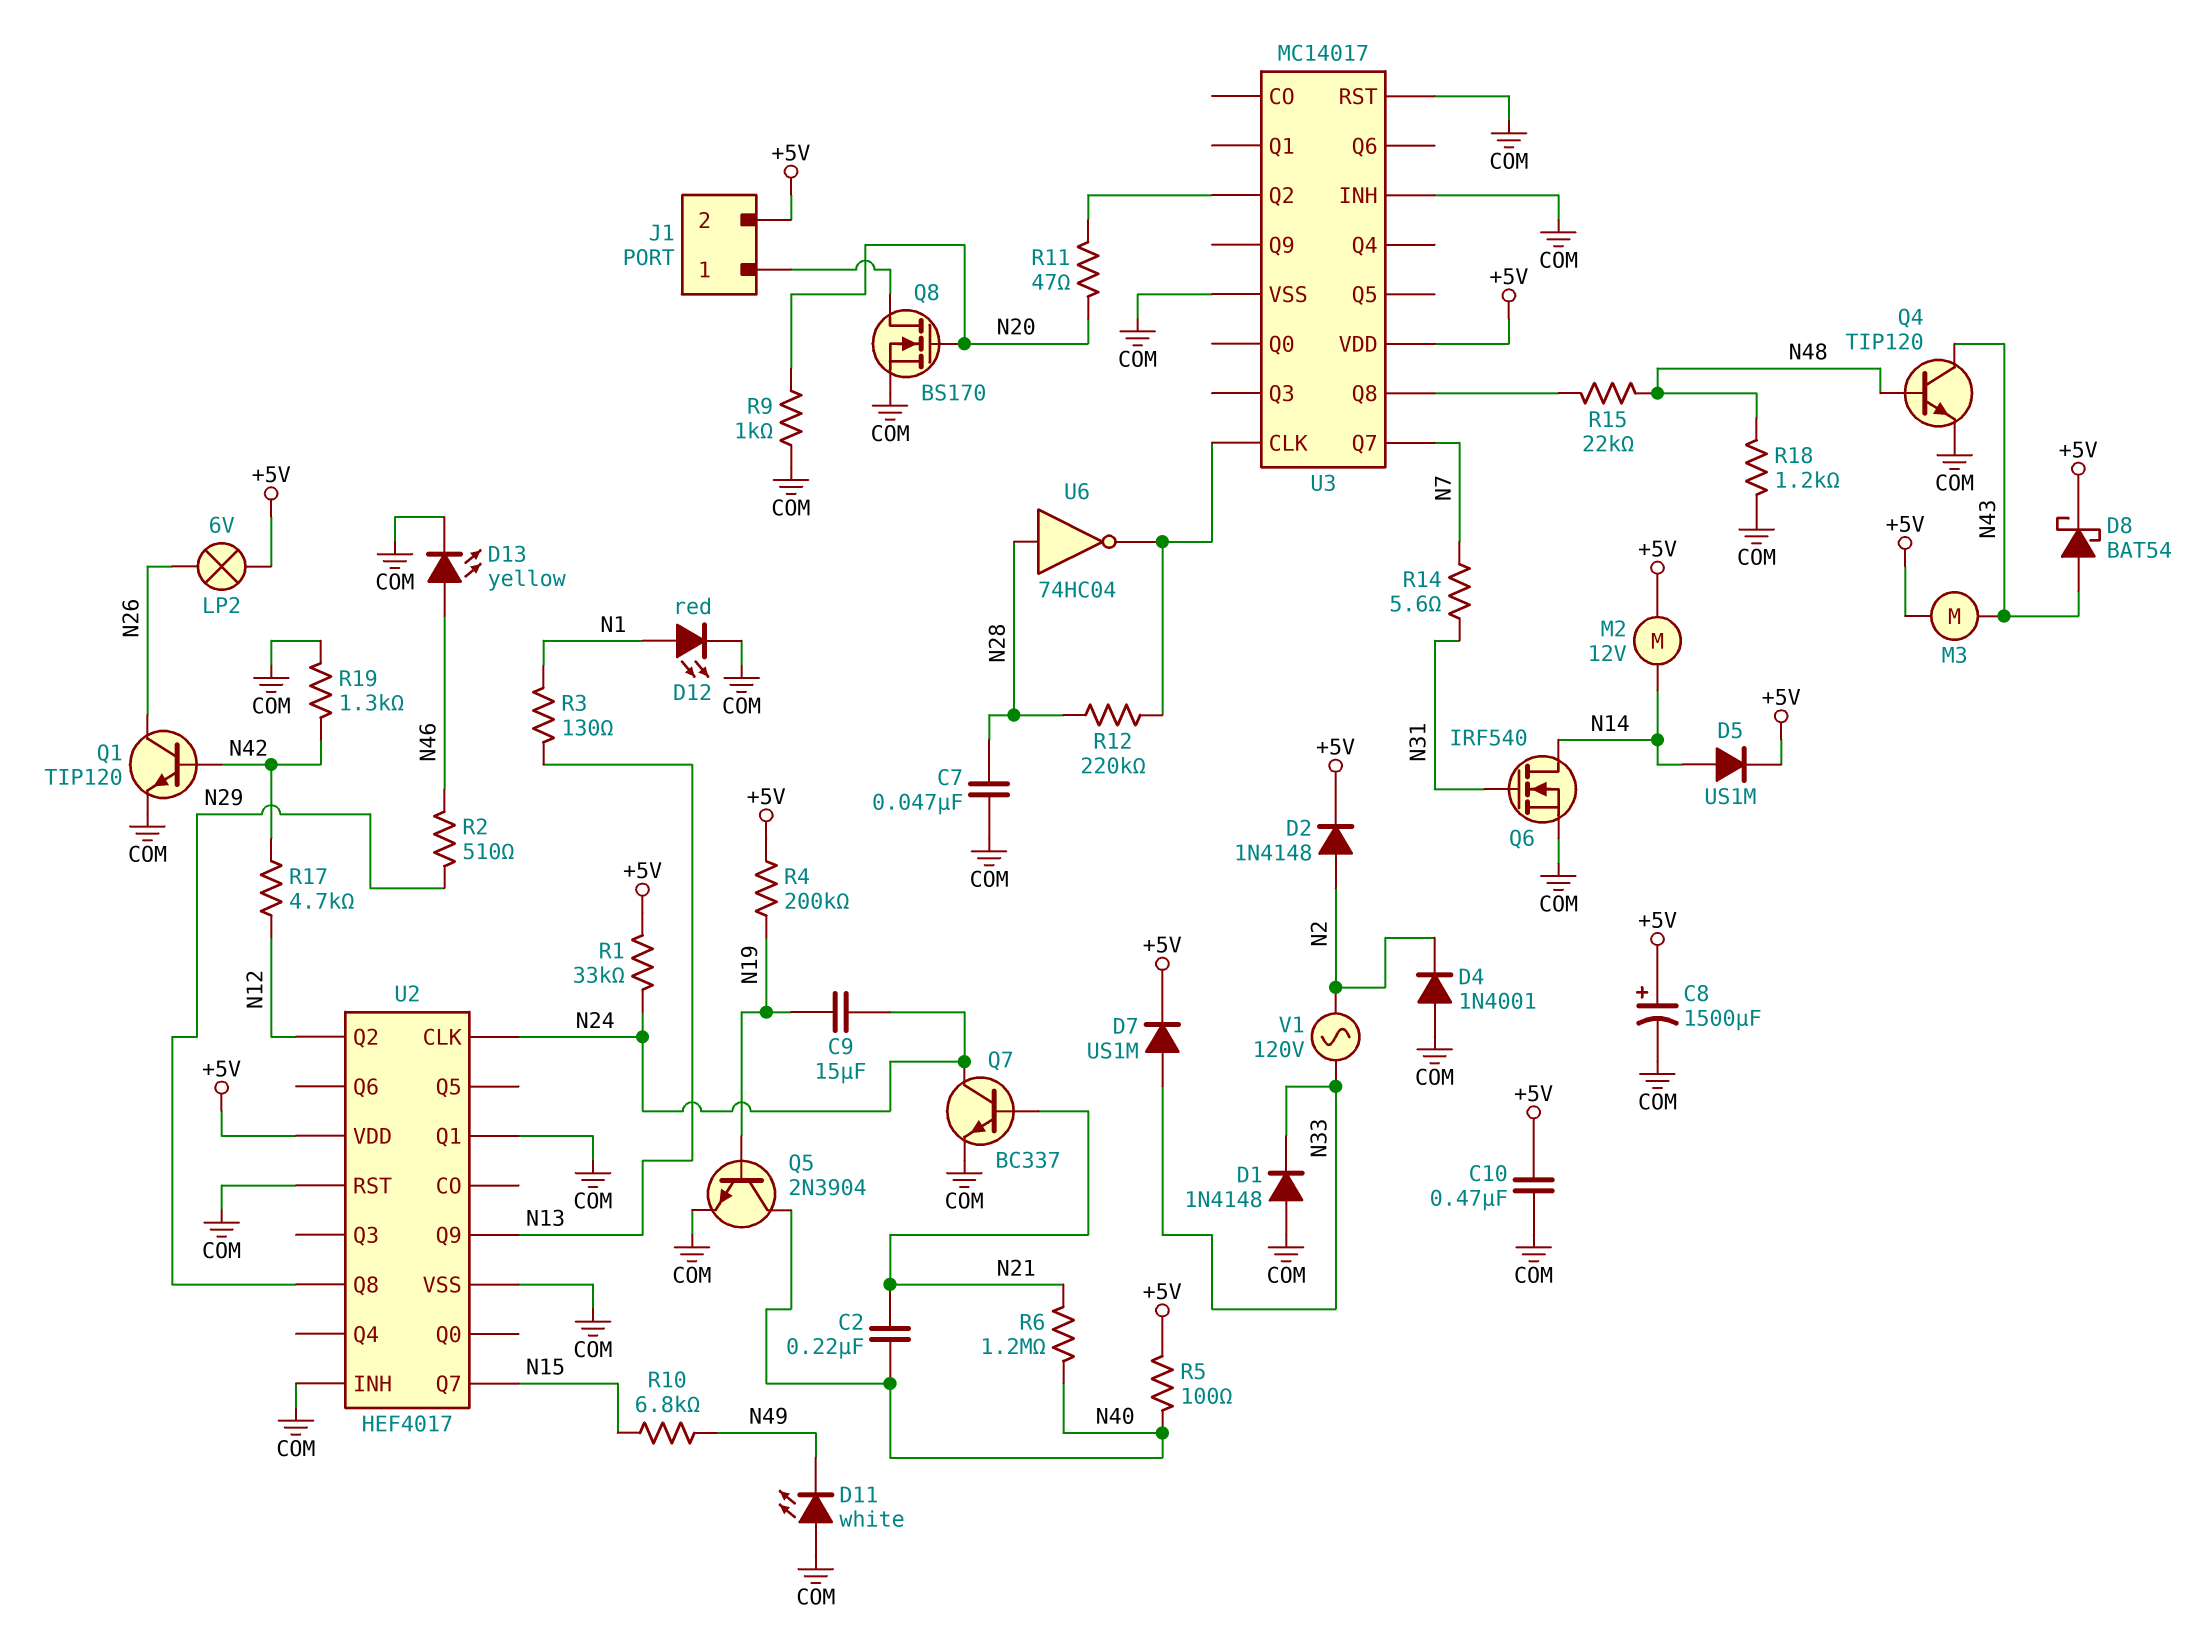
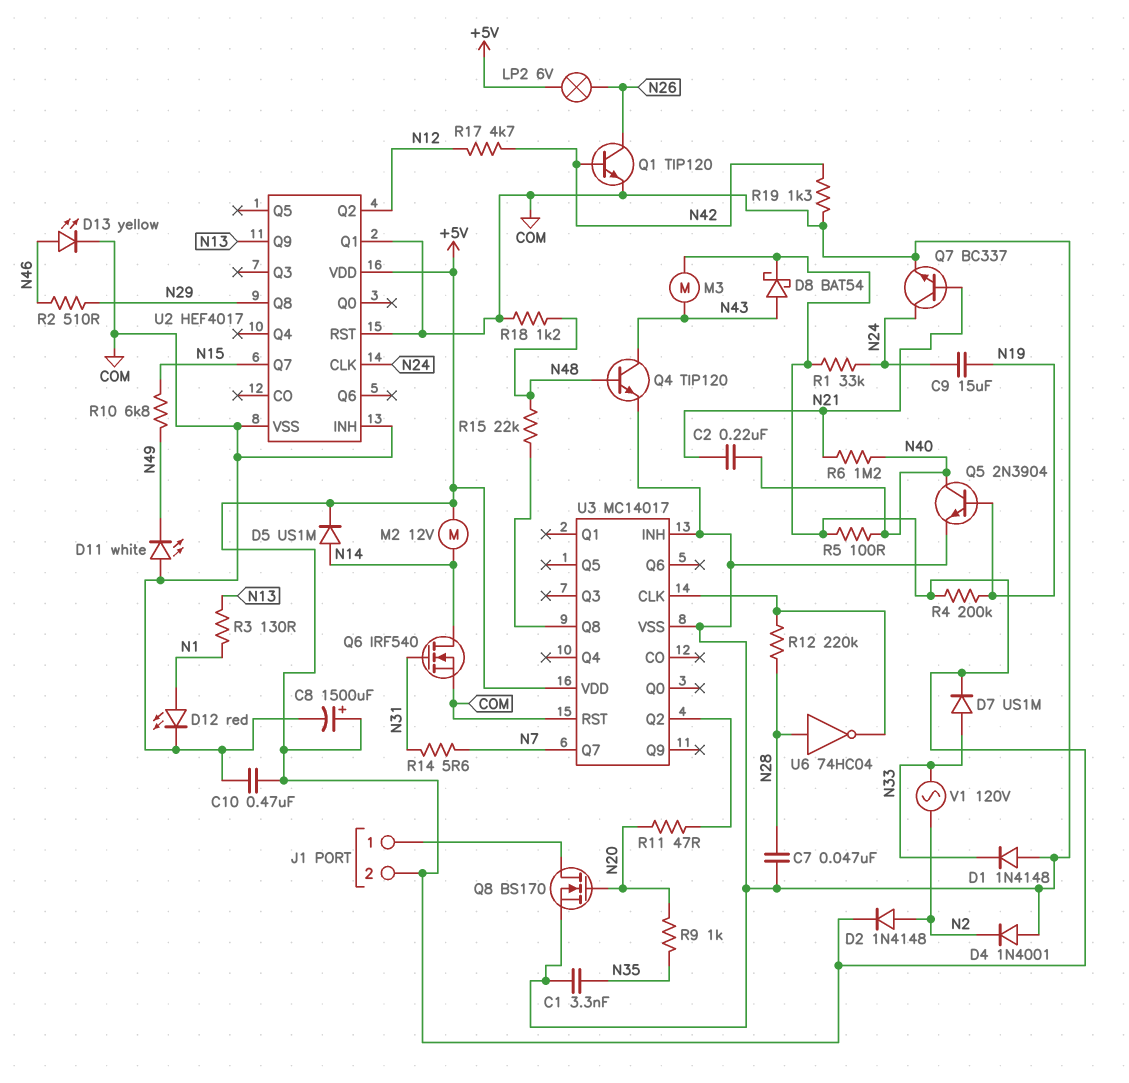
C1: none -> 3.3nF (COM, N35)
R9: 1k (COM, N20) -> 1k (N20, N35)

